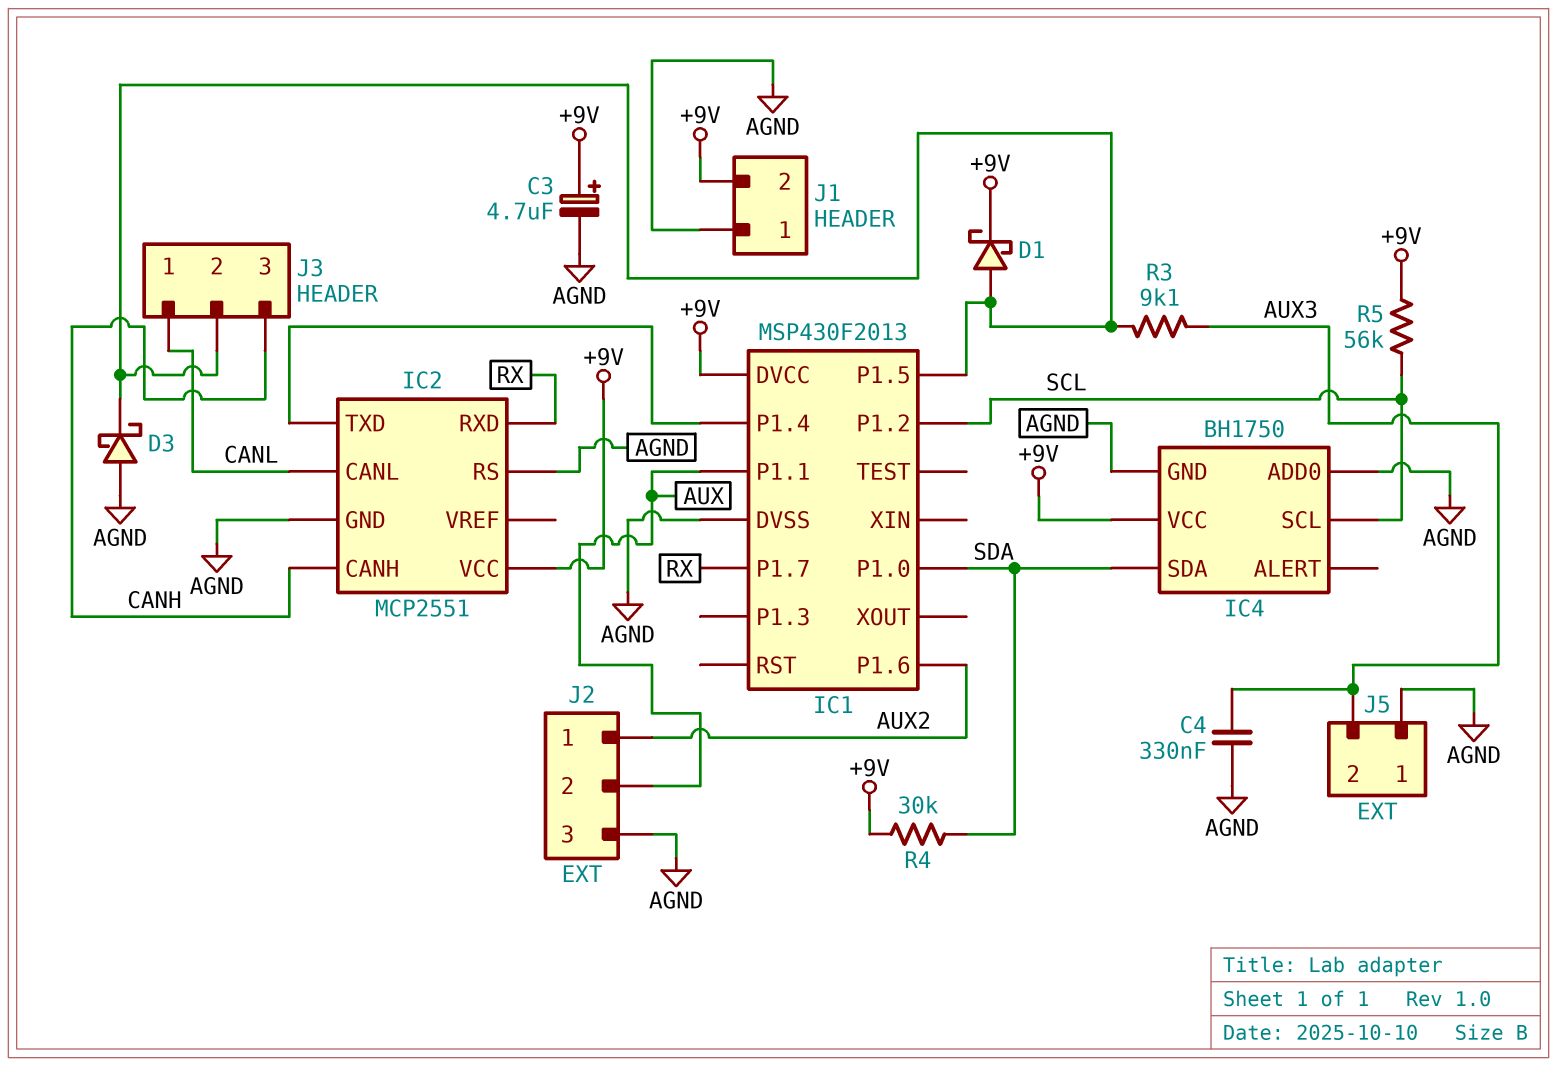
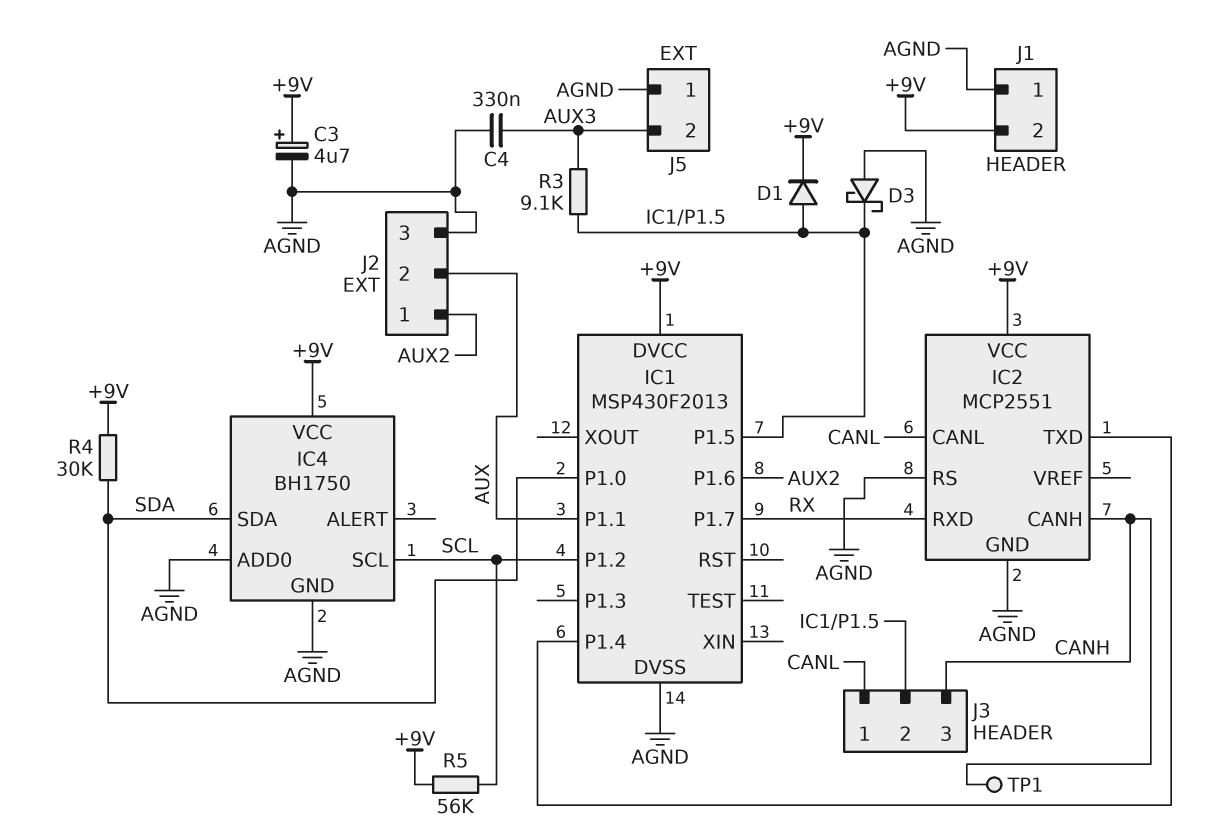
D1: schottky (A IC1/P1.5, K +9V) -> diode (A IC1/P1.5, K +9V)
TP1: none -> test point (CANH)

